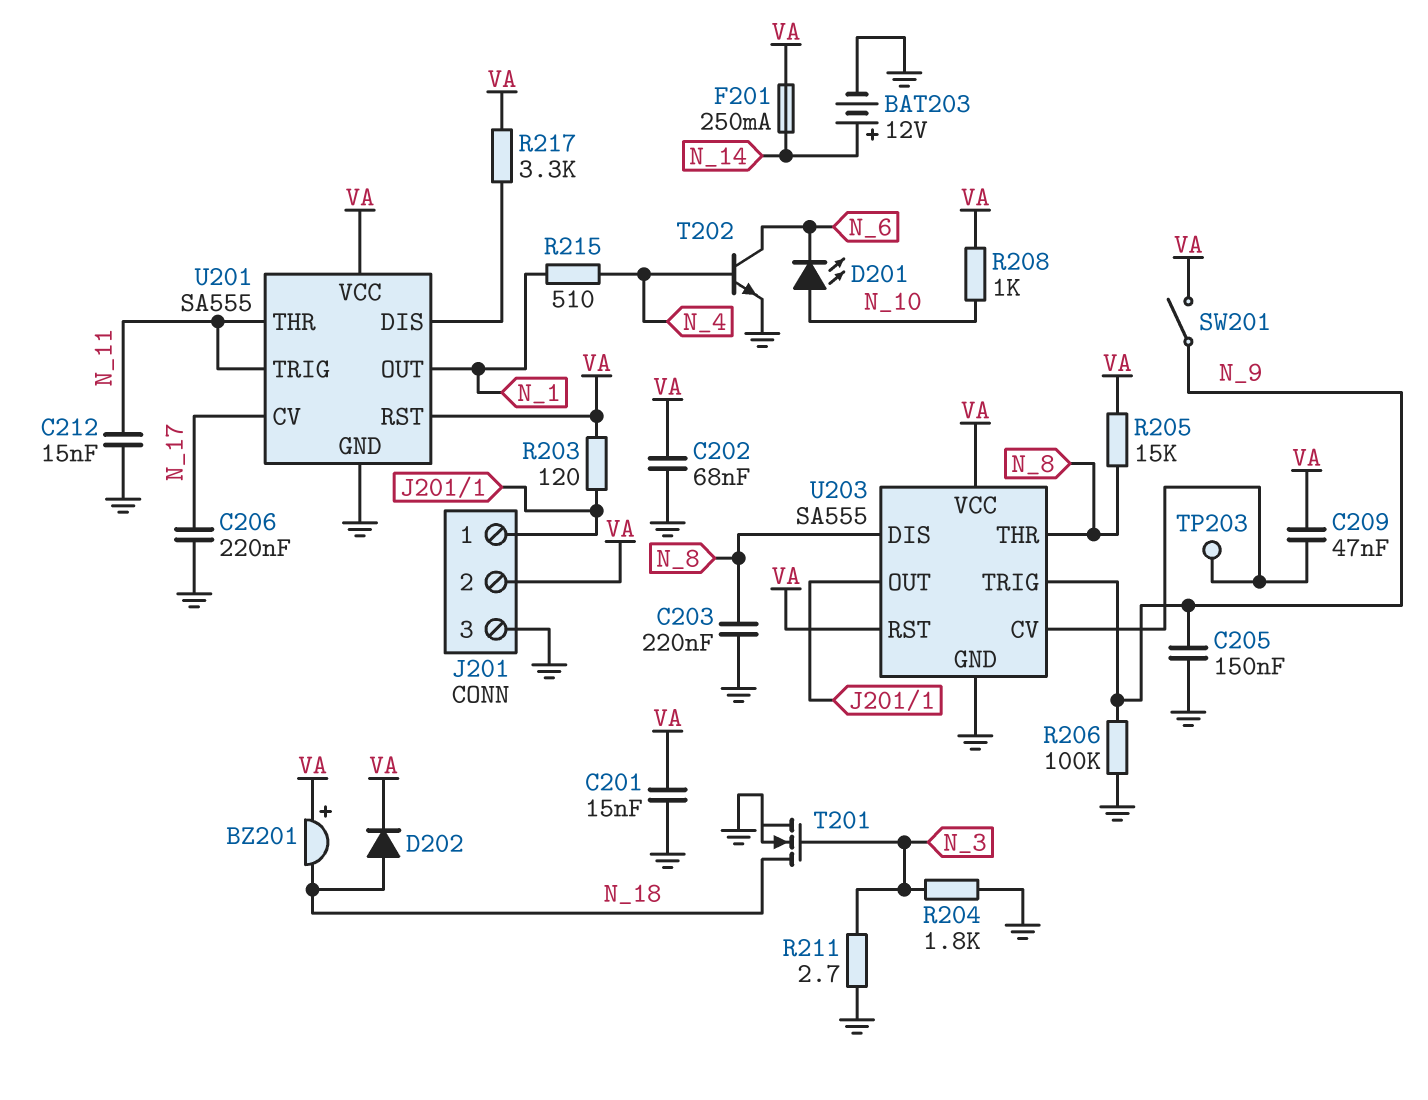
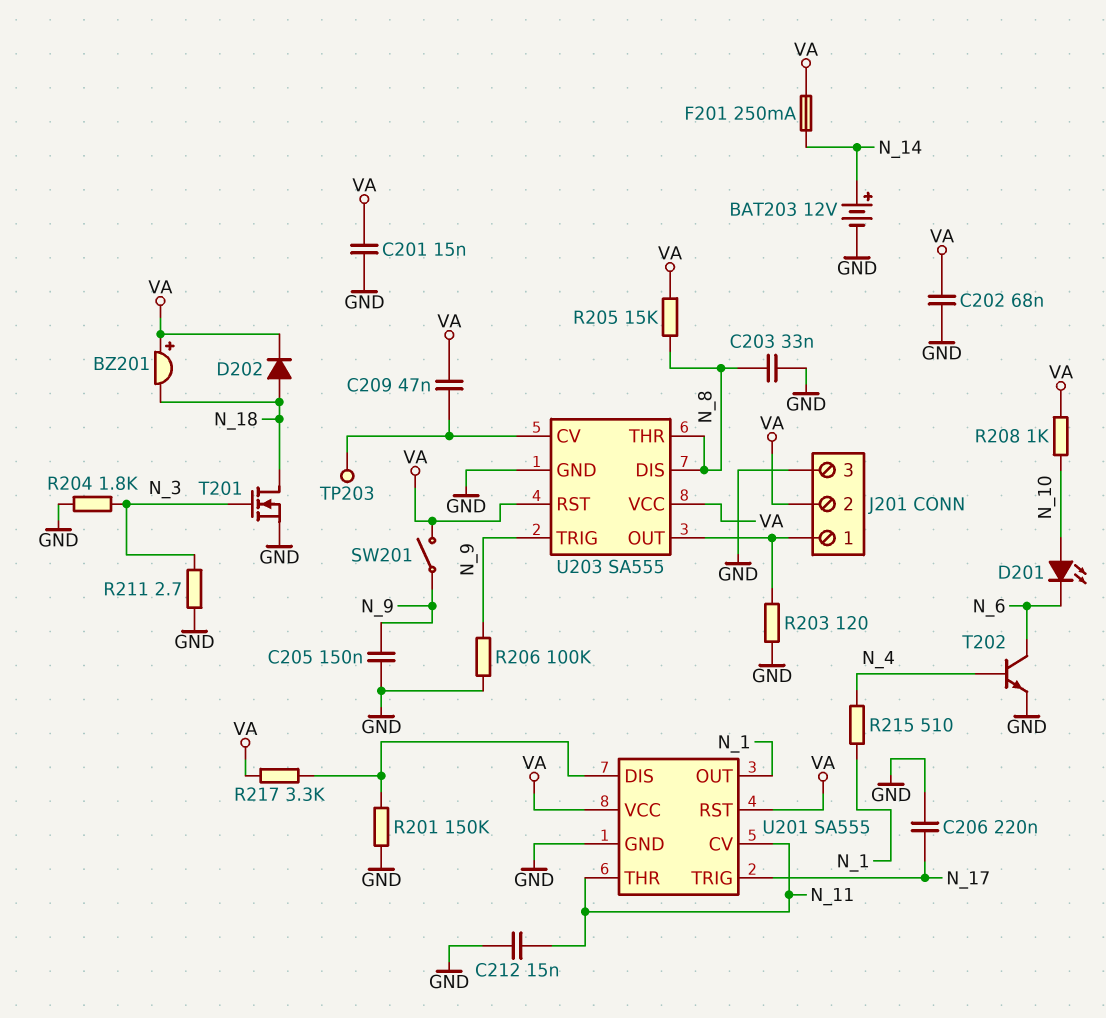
C203: 220nF (GND, N_8) -> 33nF (GND, N_8)
R201: none -> 150k (GND, U201/DIS)
R203: 120 (J201/1, VA) -> 120 (GND, J201/1)
U201 pin CV: N_17 -> N_11
U201 pin TRIG: N_11 -> N_17

